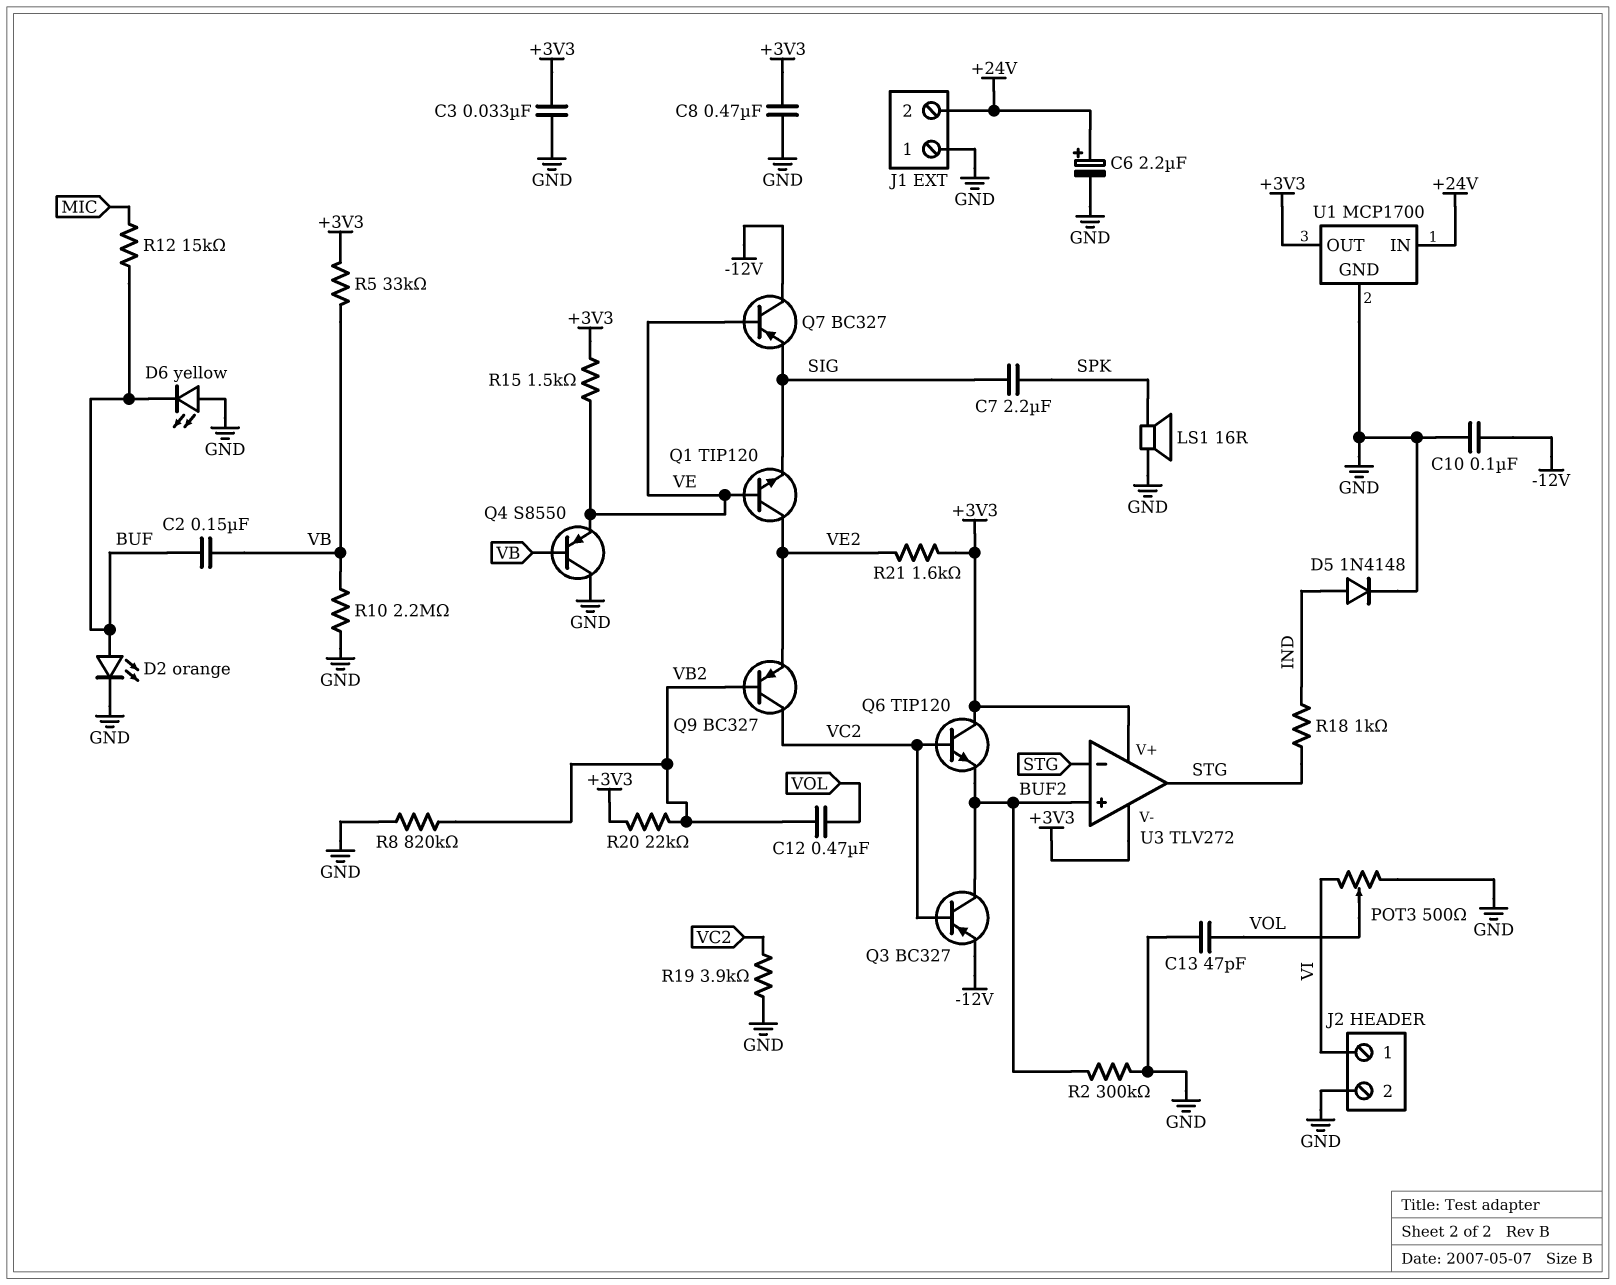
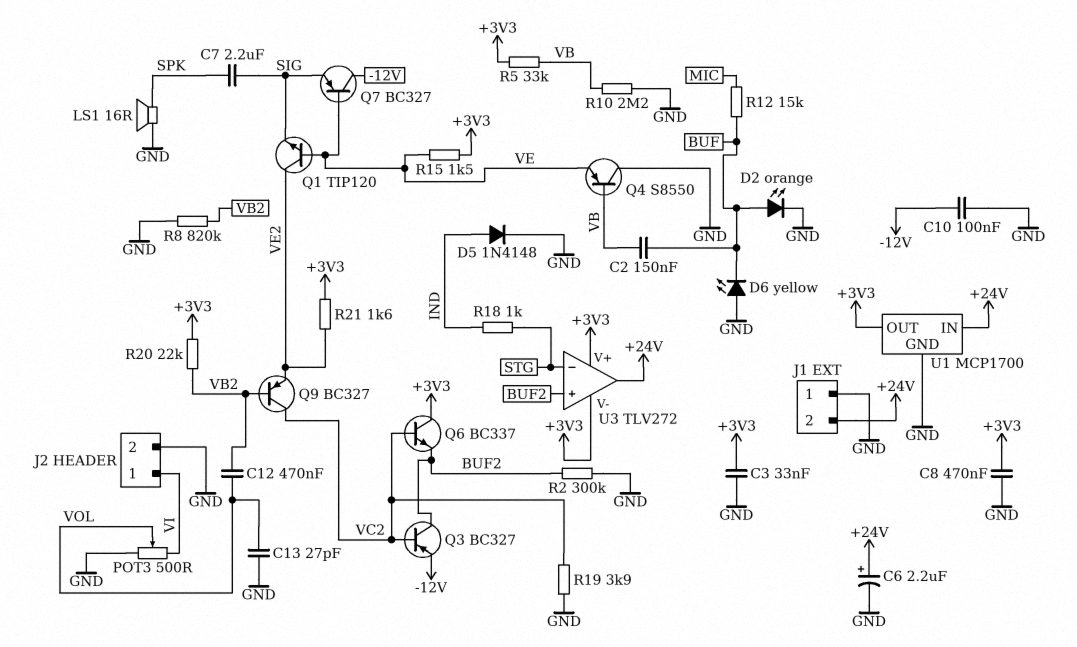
C13: 47pF (GND, VOL) -> 27pF (GND, VOL)
Q6: NPN TIP120 (B VC2, C +3V3, E BUF2) -> NPN BC337 (B VC2, C +3V3, E BUF2)
U3 pin out: STG -> +24V

